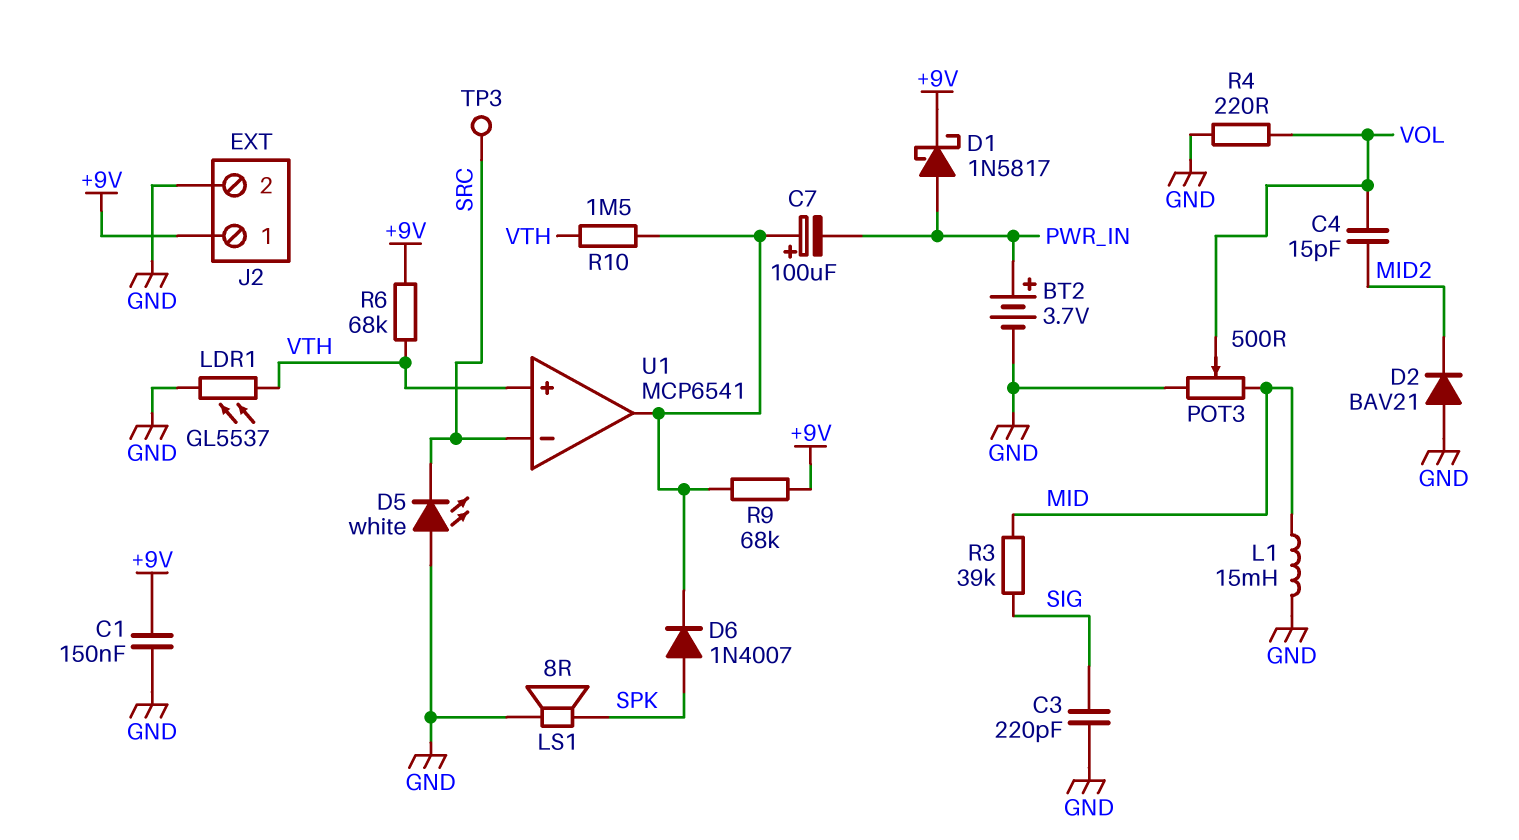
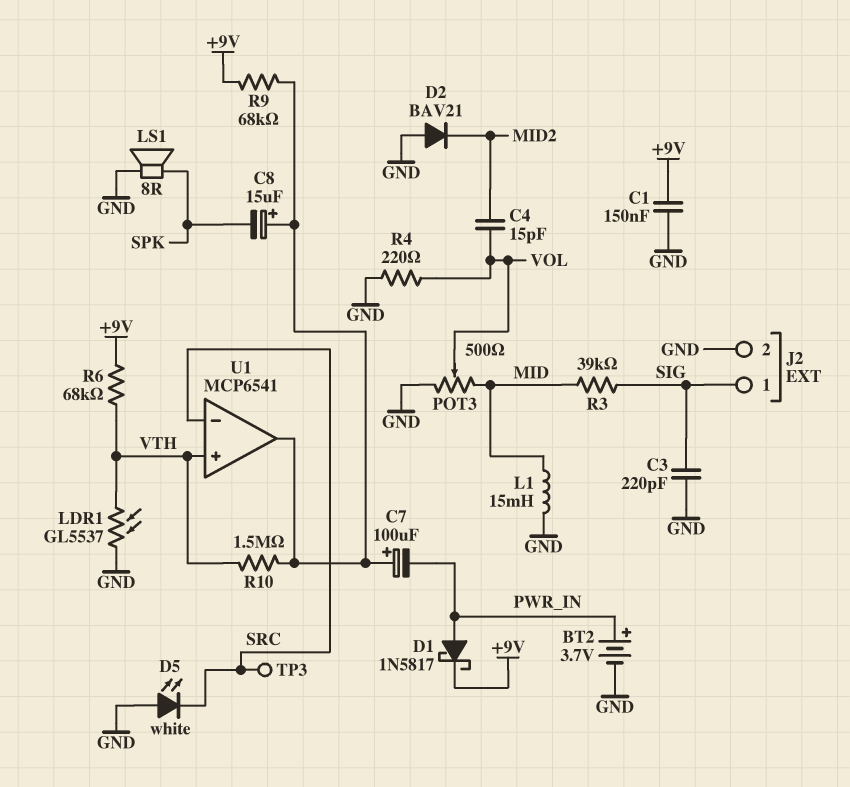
C8: none -> 15uF (plus U1/out, minus SPK)
D6: diode 1N4007 (A SPK, K U1/out) -> none
J2 pin 1: +9V -> SIG

